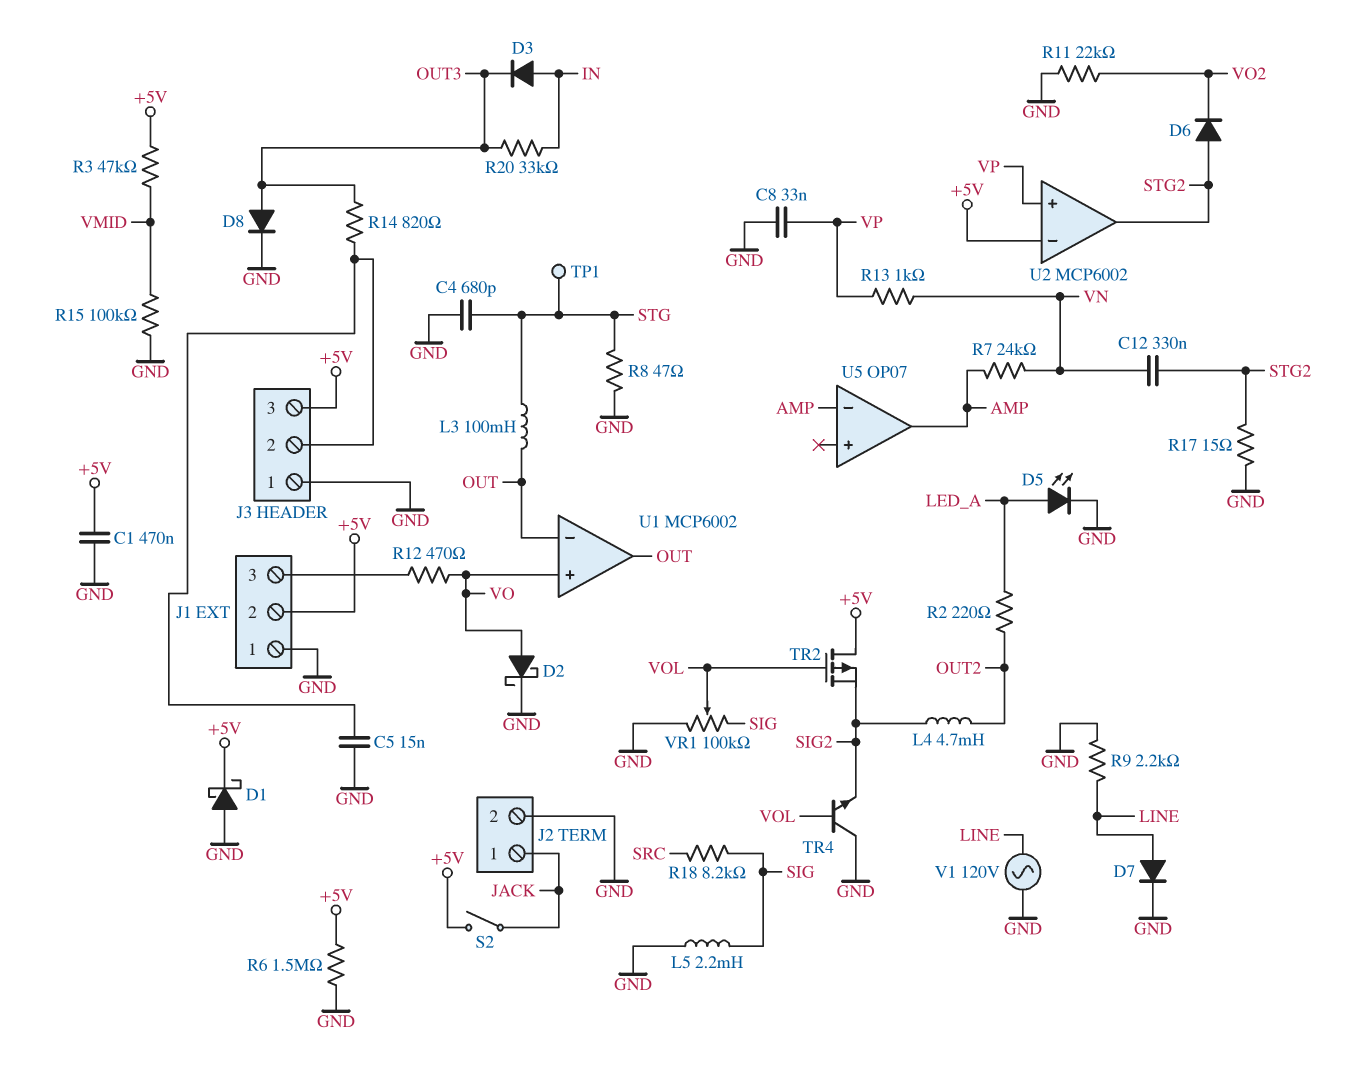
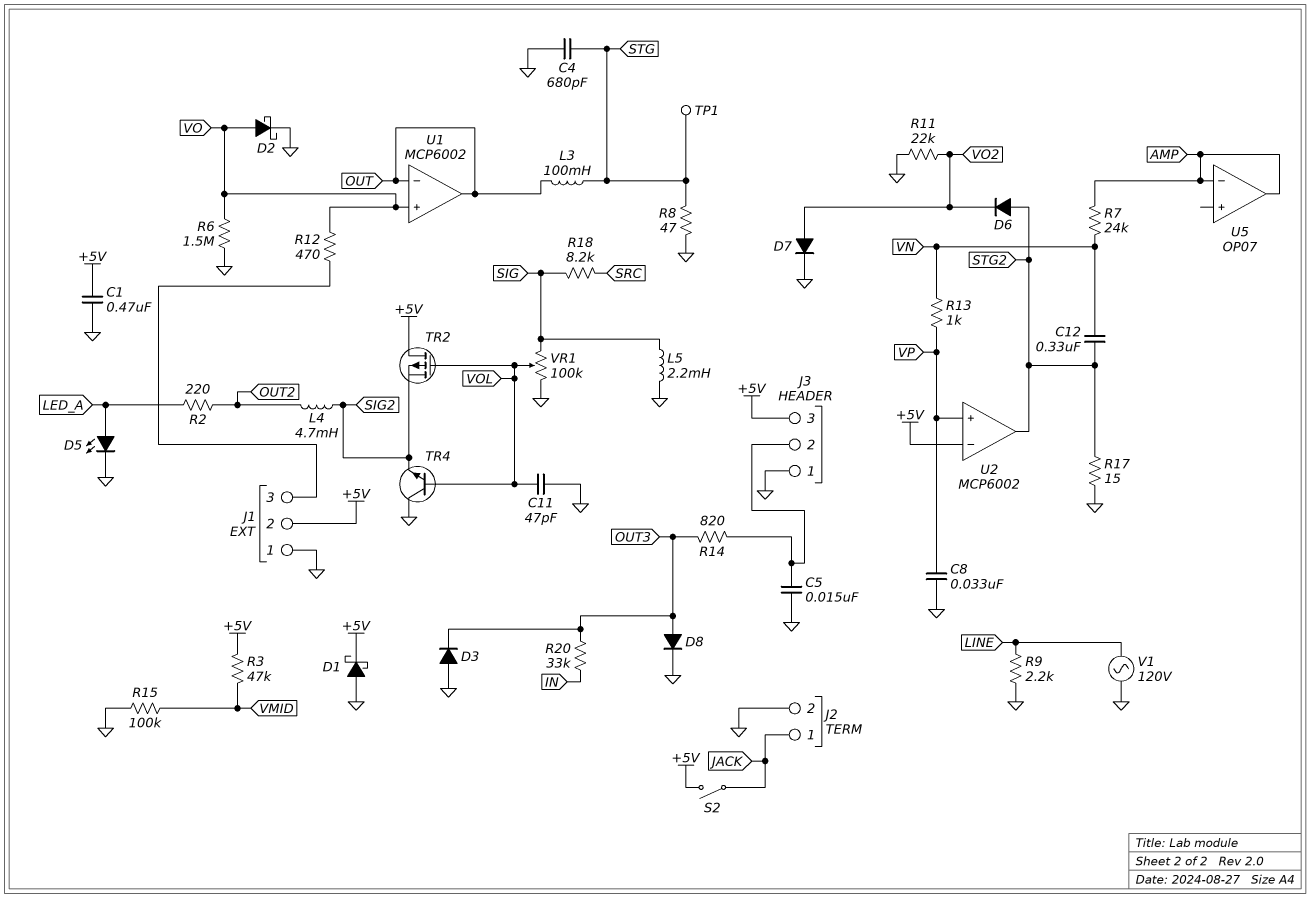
C11: none -> 47pF (GND, VOL)
D3: diode (A IN, K OUT3) -> diode (A GND, K OUT3)
D7: diode (A LINE, K GND) -> diode (A VO2, K GND)
R6: 1.5M (+5V, GND) -> 1.5M (GND, VO)

